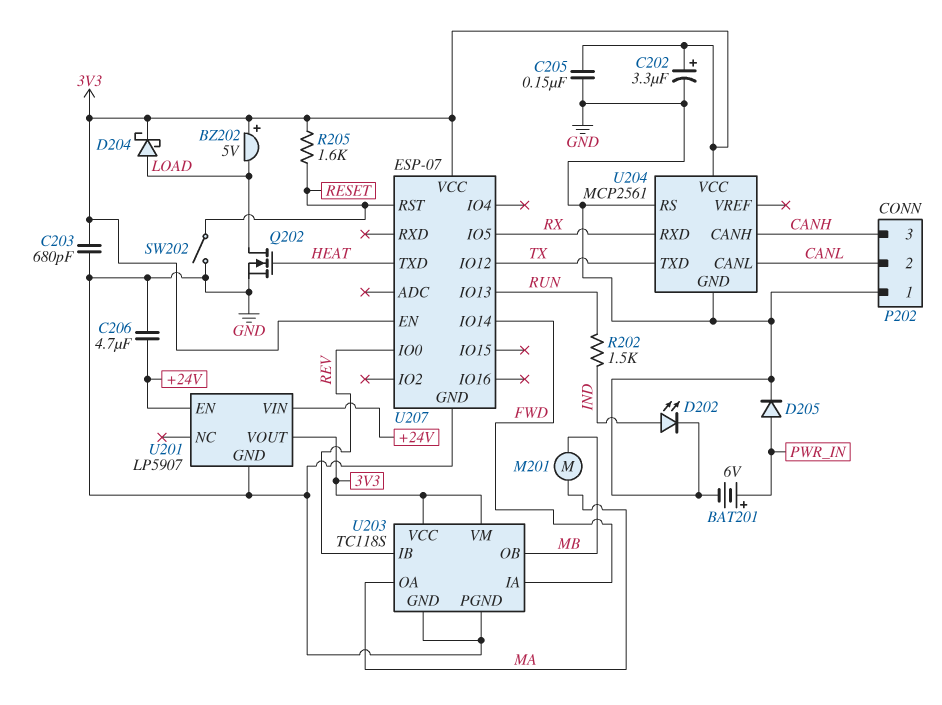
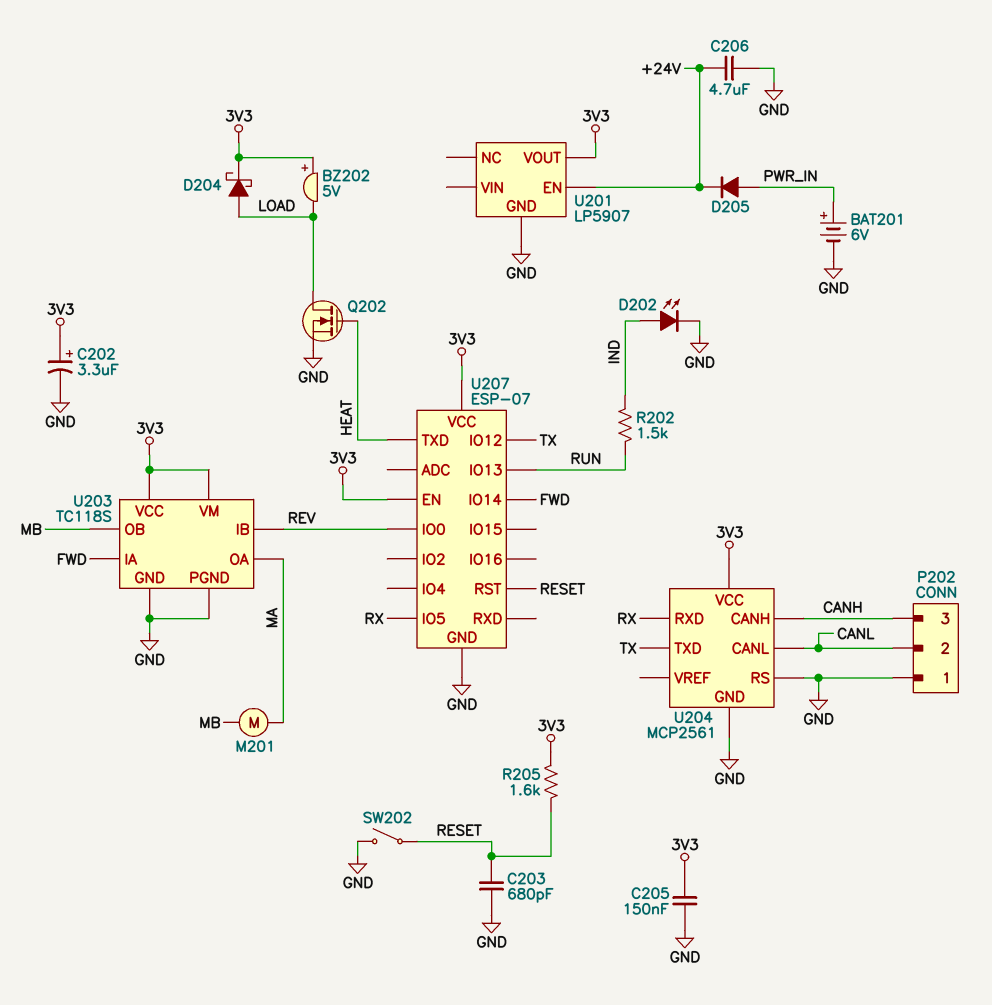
C203: 680pF (3V3, GND) -> 680pF (GND, RESET)
D205: diode (A PWR_IN, K GND) -> diode (A PWR_IN, K +24V)
U201 pin VIN: +24V -> none

